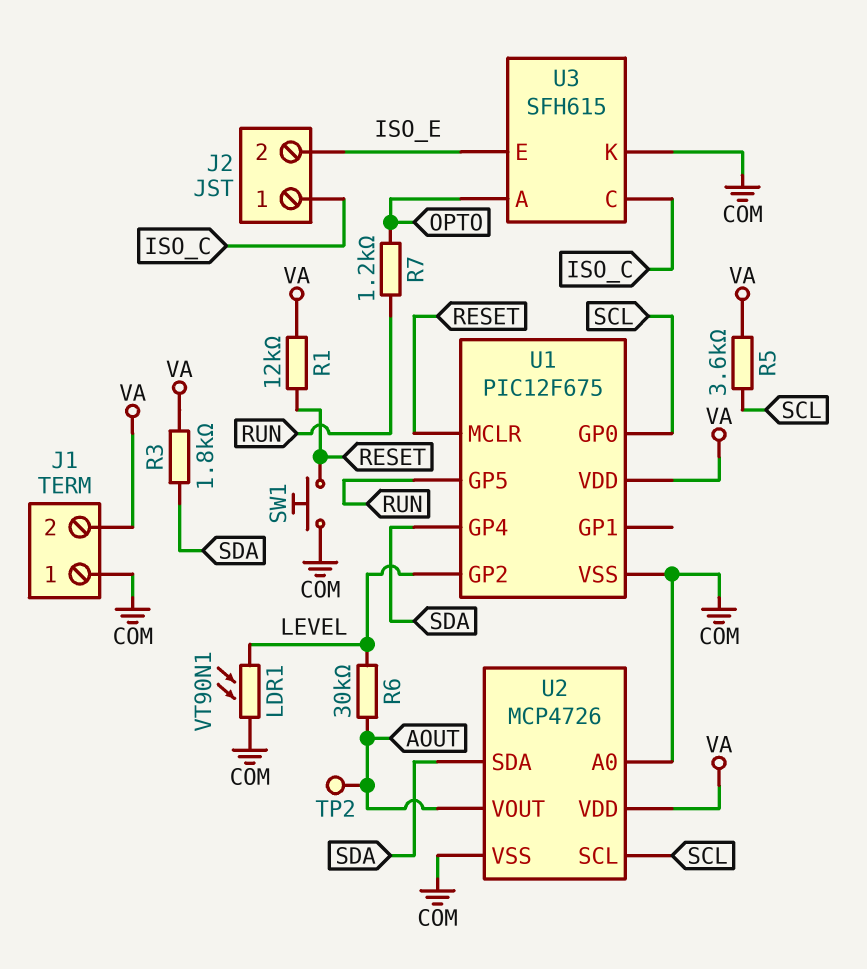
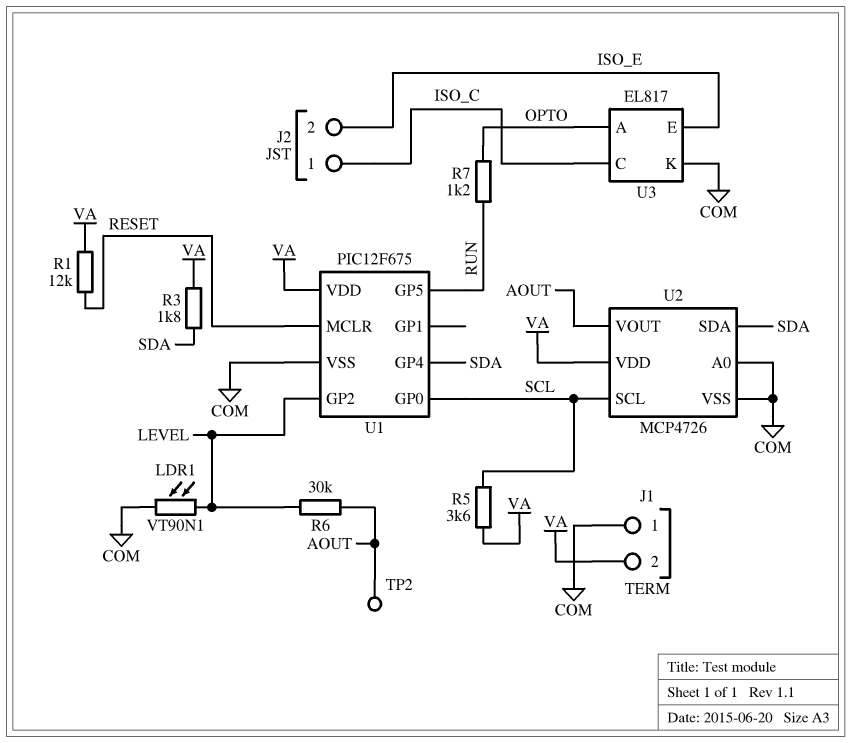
SW1: button (COM, RESET) -> none
U3: SFH615 -> EL817

